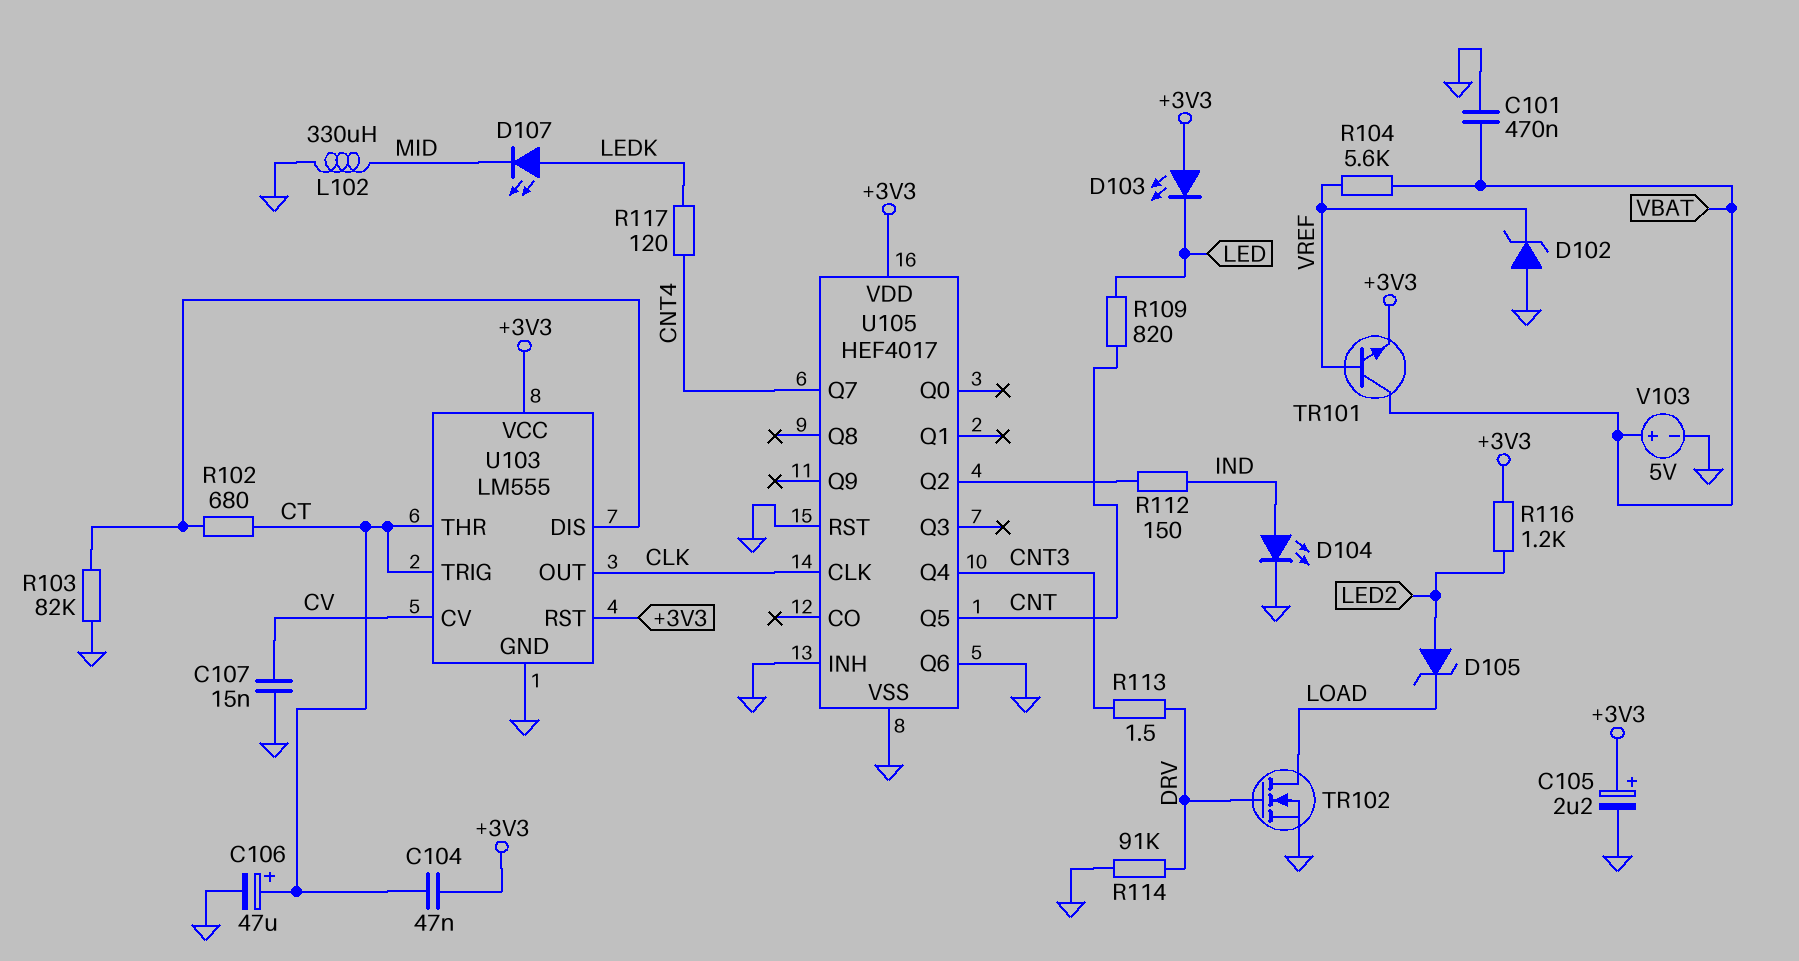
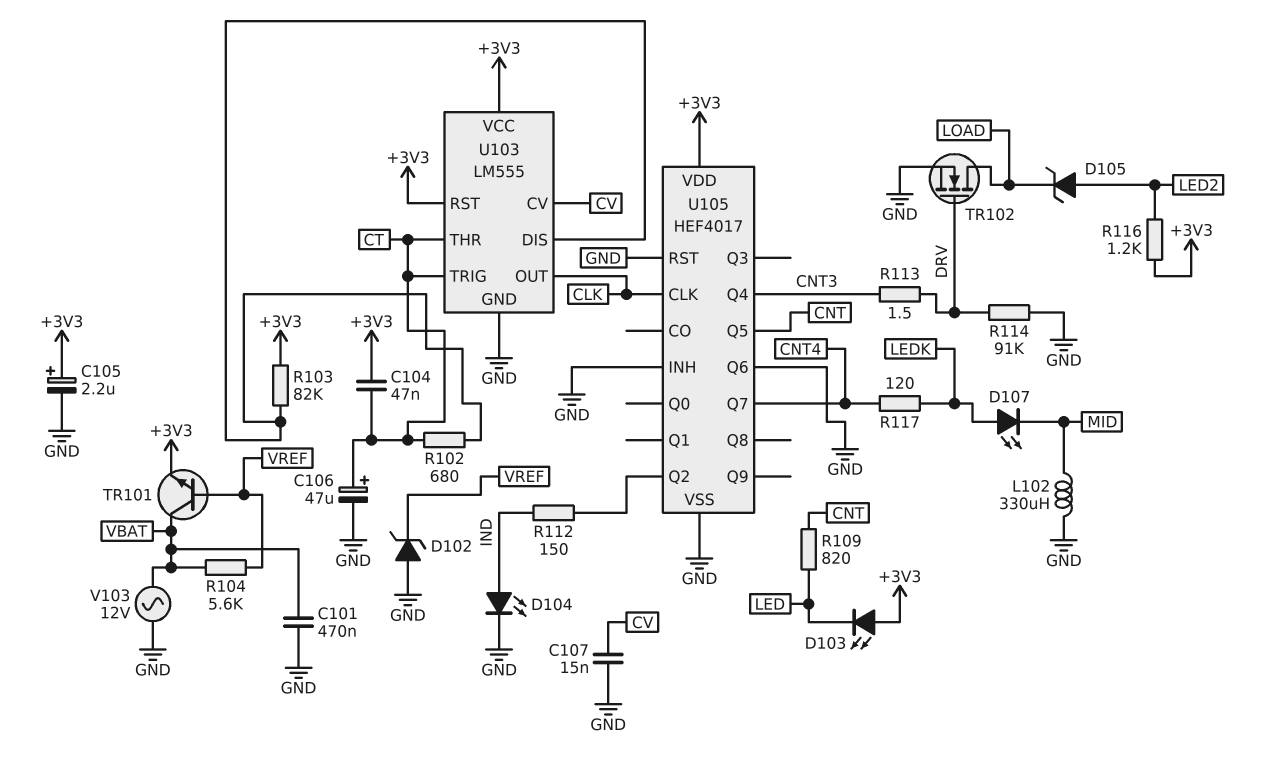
R103: 82k (GND, U103/DIS) -> 82k (+3V3, U103/DIS)
V103: 5V (plus VBAT, minus GND) -> AC 12V (GND, VBAT)

